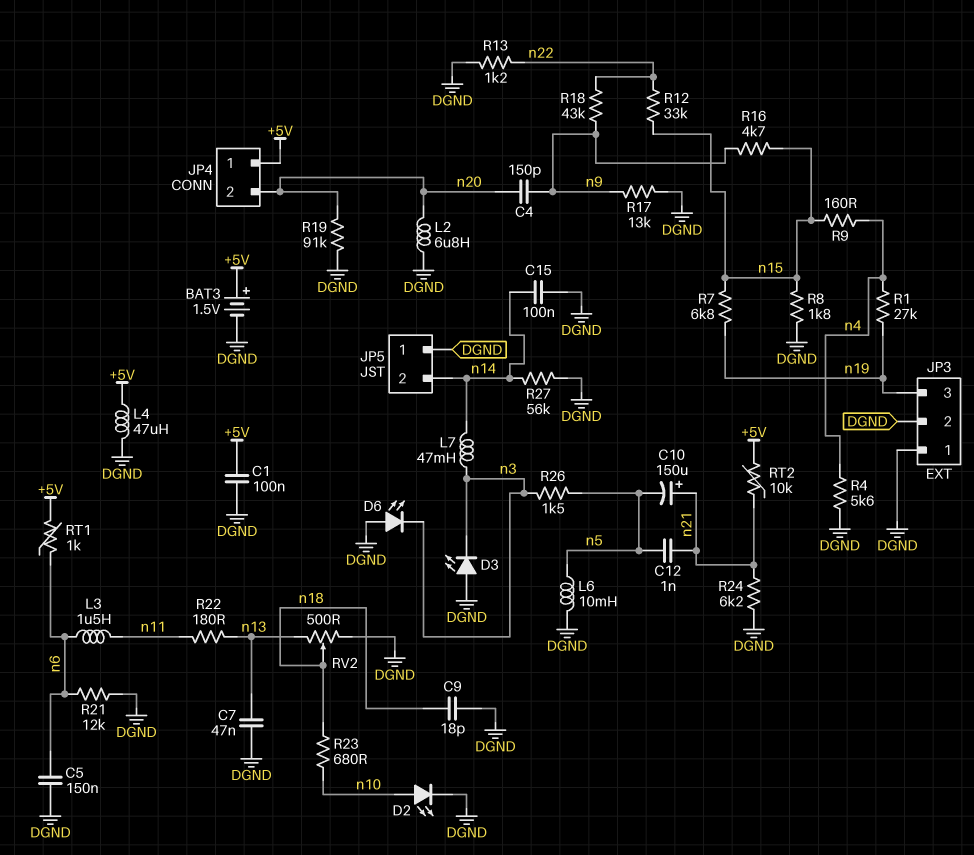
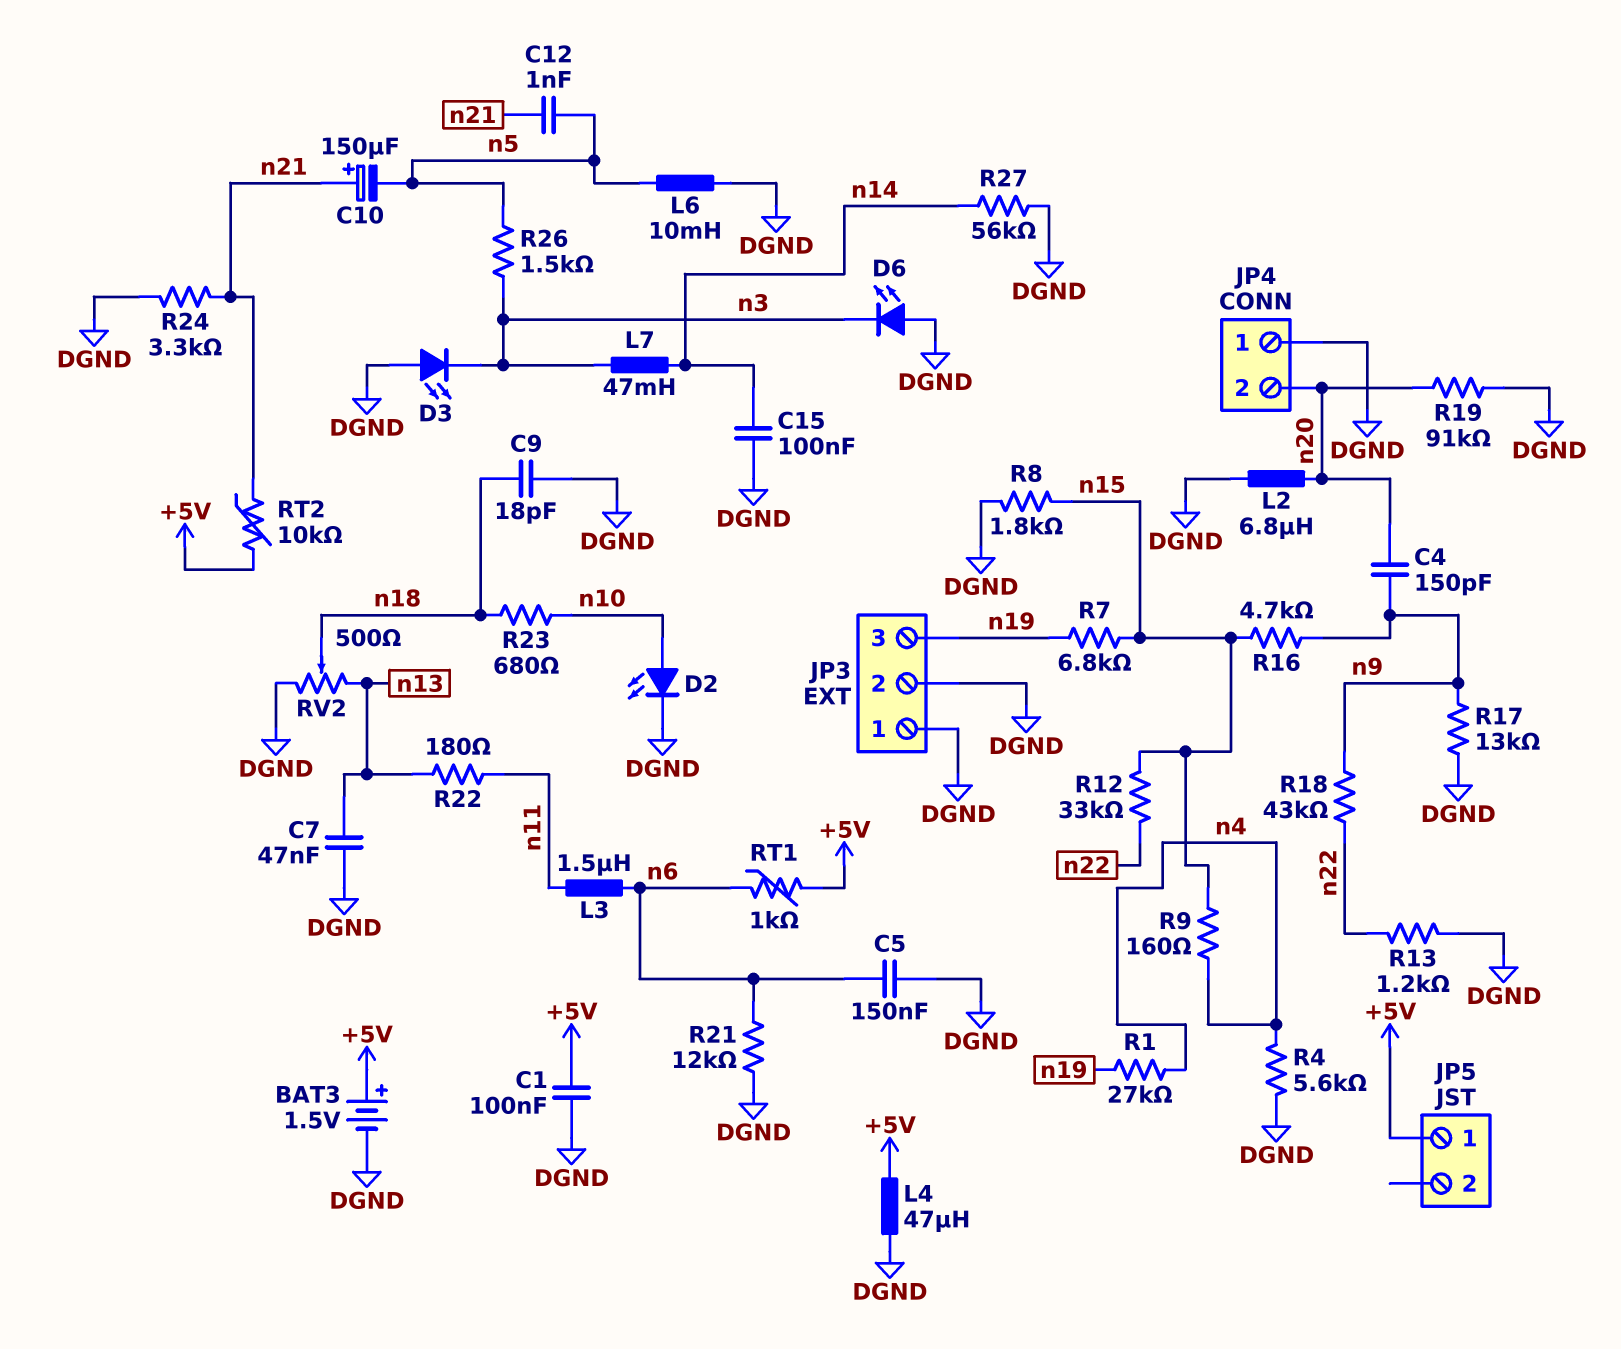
JP4 pin 1: +5V -> DGND
JP5 pin 1: DGND -> +5V
JP5 pin 2: n14 -> none
R24: 6.2k (DGND, n21) -> 3.3k (DGND, n21)

